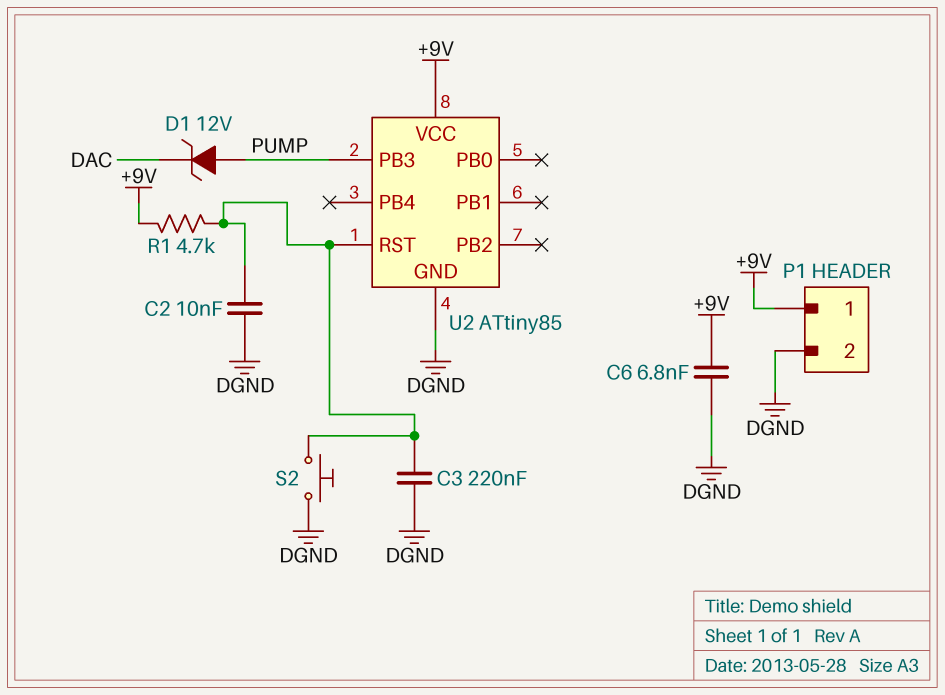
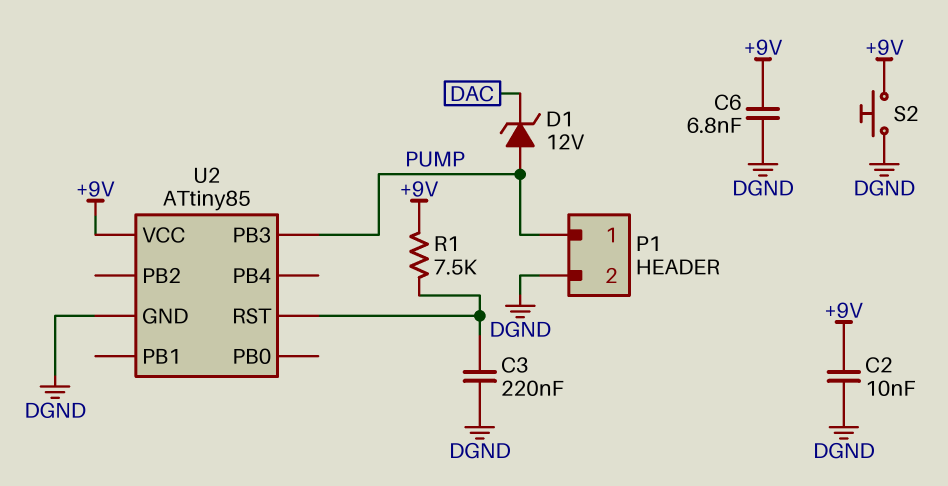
C2: 10nF (DGND, U2/RST) -> 10nF (+9V, DGND)
P1 pin 1: +9V -> PUMP
R1: 4.7k (+9V, U2/RST) -> 7.5k (+9V, U2/RST)
S2: button (DGND, U2/RST) -> button (+9V, DGND)

